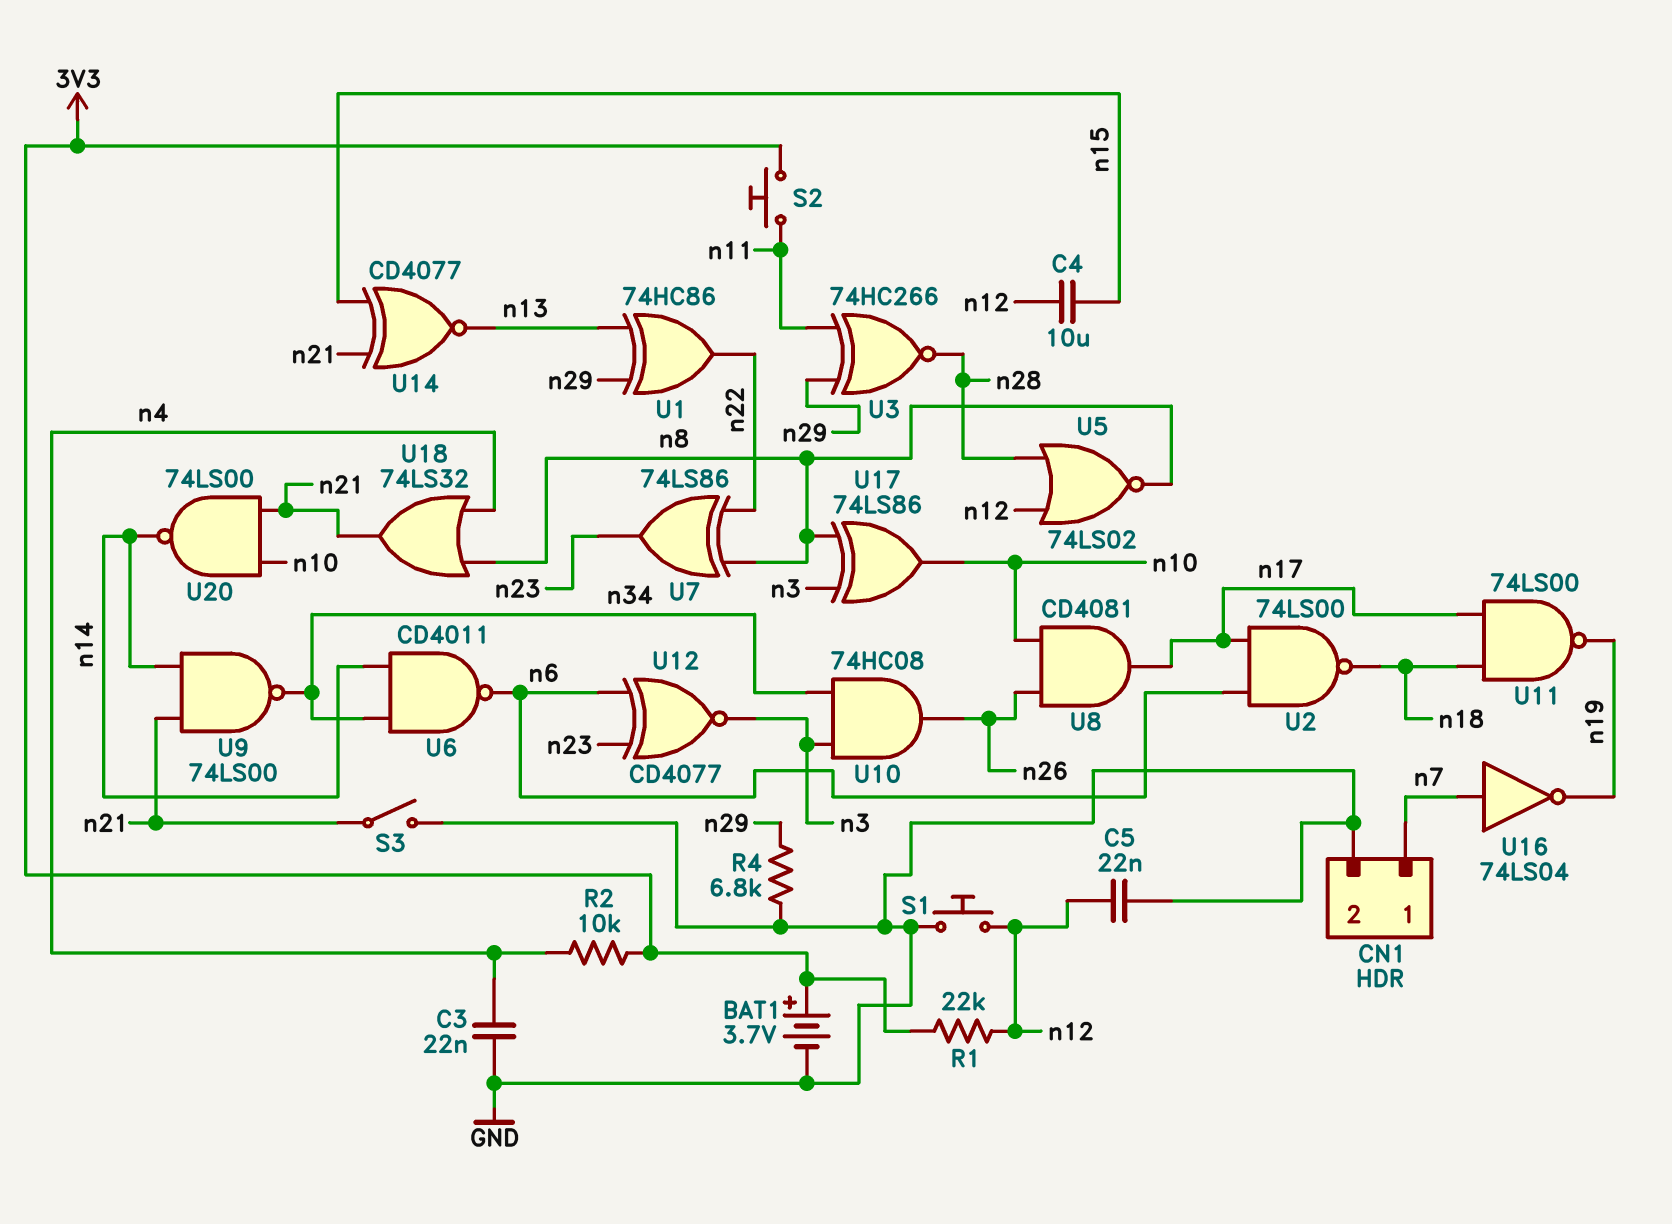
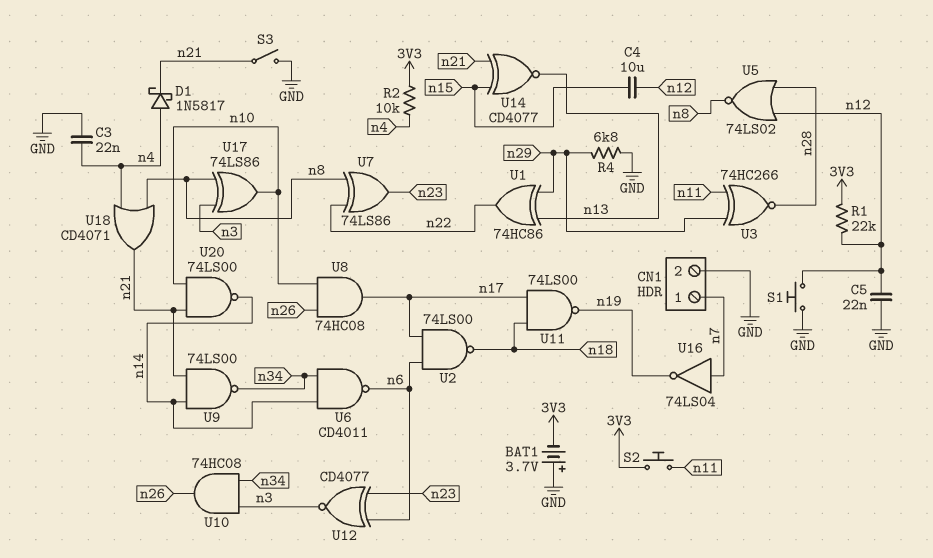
BAT1: 3.7V (plus 3V3, minus GND) -> 3.7V (plus GND, minus 3V3)
D1: none -> schottky 1N5817 (A n4, K n21)
U8: AND CD4081 (in n10, in n26, out n17) -> AND 74HC08 (in n10, in n26, out n17)
U18: OR 74LS32 (in n4, in n8, out n21) -> OR CD4071 (in n4, in n8, out n21)

